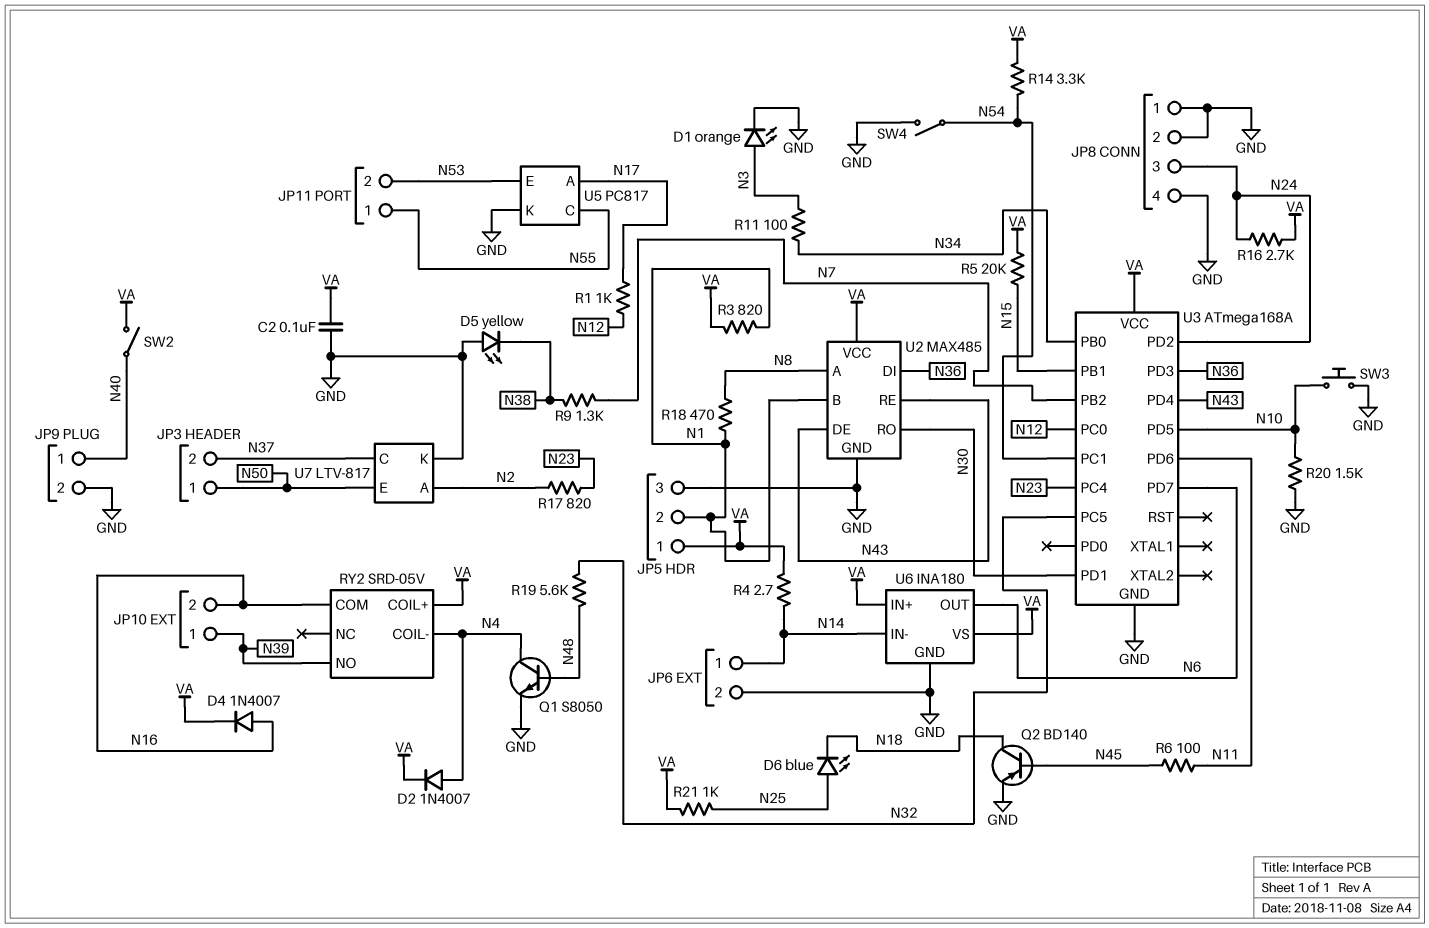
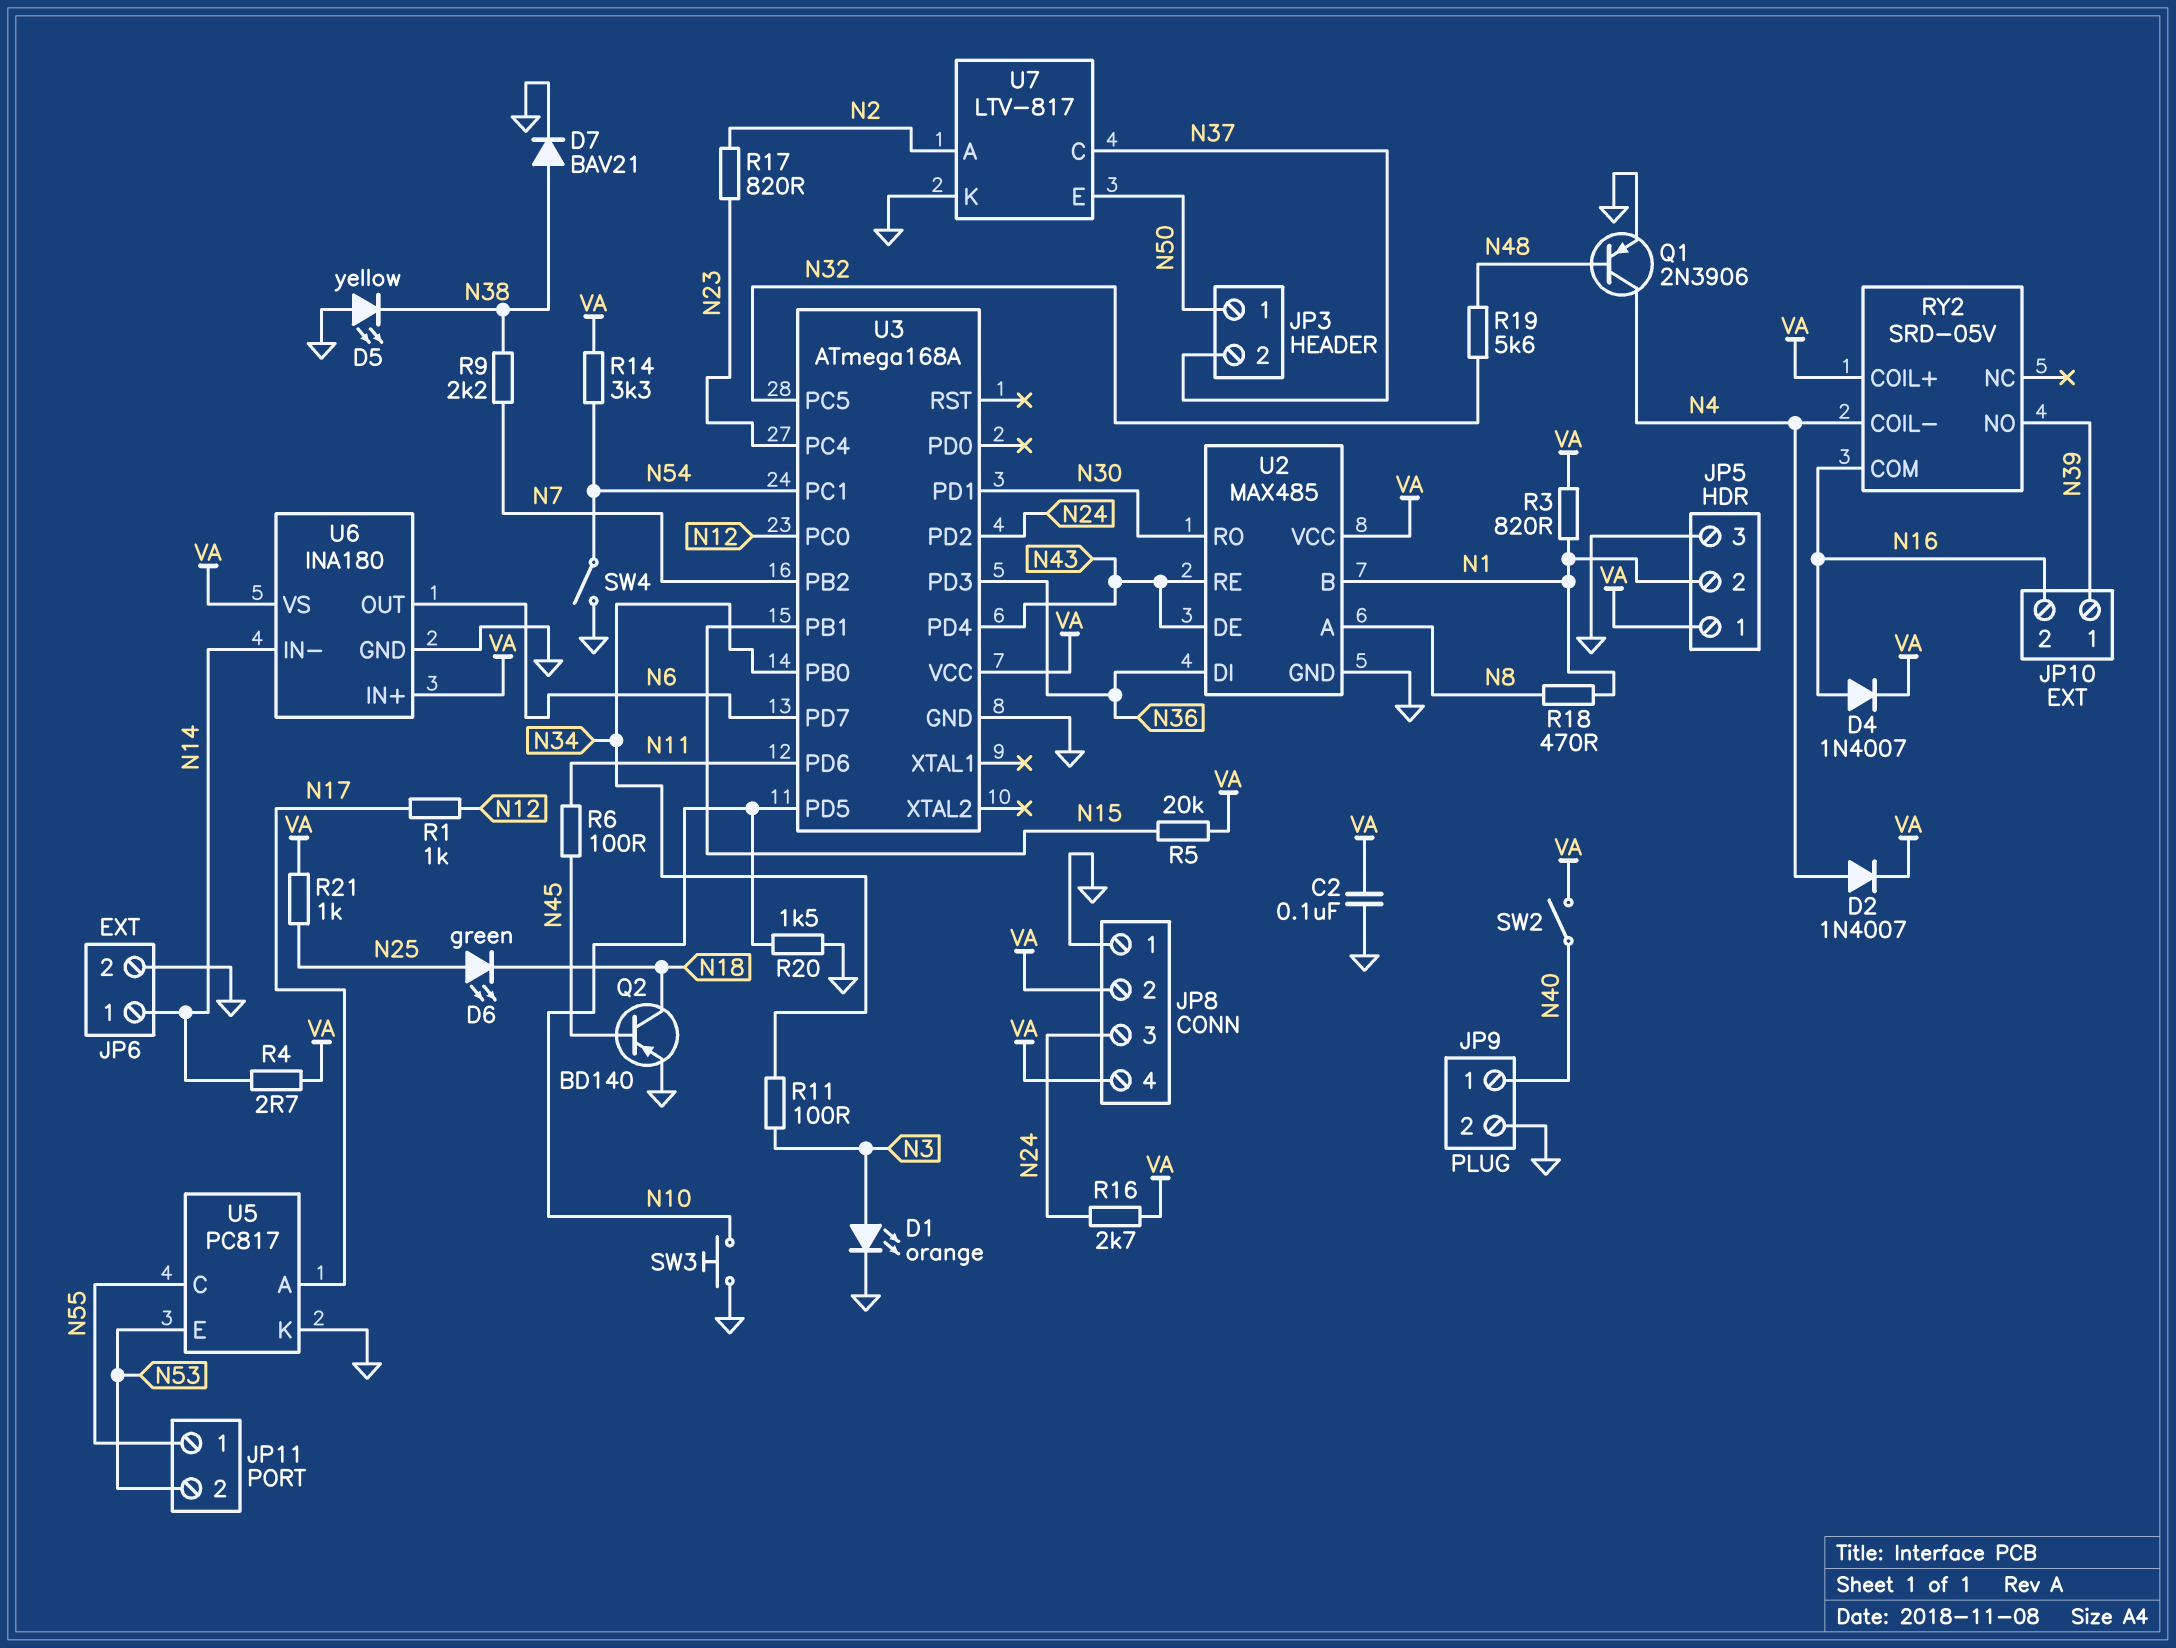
D6: LED blue (A N25, K N18) -> LED green (A N25, K N18)
D7: none -> diode BAV21 (A N38, K GND)
JP8 pin 2: GND -> VA
JP8 pin 4: GND -> VA
Q1: NPN S8050 (B N48, C N4, E GND) -> PNP 2N3906 (B N48, C N4, E GND)
R9: 1.3k (N7, N38) -> 2.2k (N7, N38)

